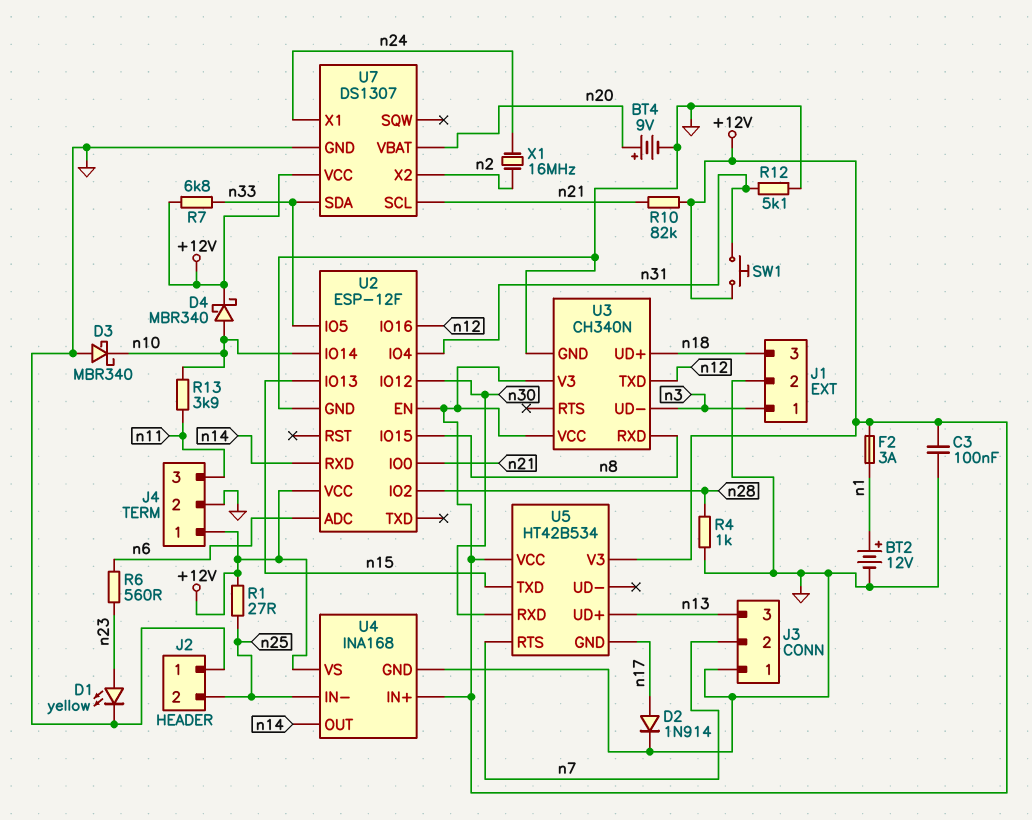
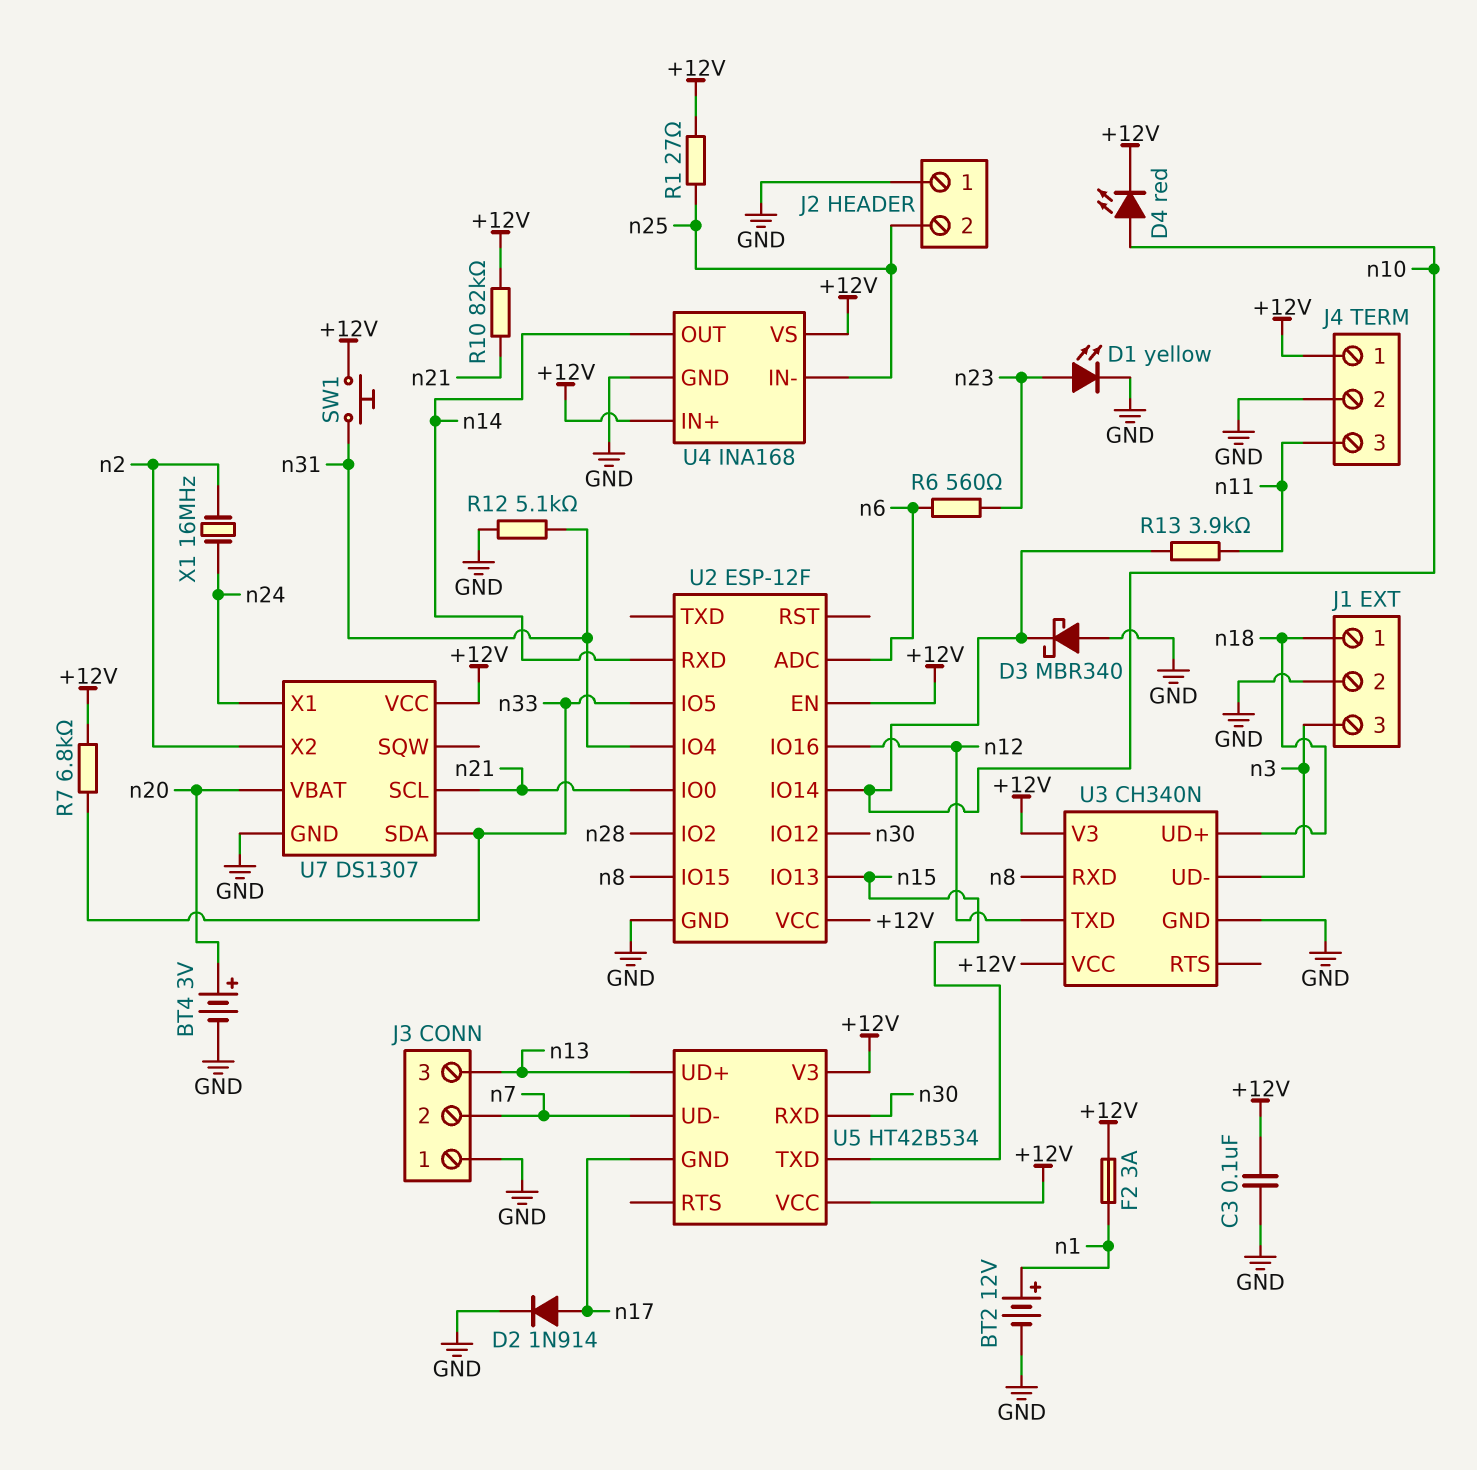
BT4: 9V (plus n20, minus GND) -> 3V (plus n20, minus GND)
D4: schottky MBR340 (A n10, K +12V) -> LED red (A n10, K +12V)
J1 pin 1: n3 -> n18
J1 pin 3: n18 -> n3
R4: 1k (GND, n28) -> none
U5 pin RTS: n7 -> none
U5 pin UD-: none -> n7

